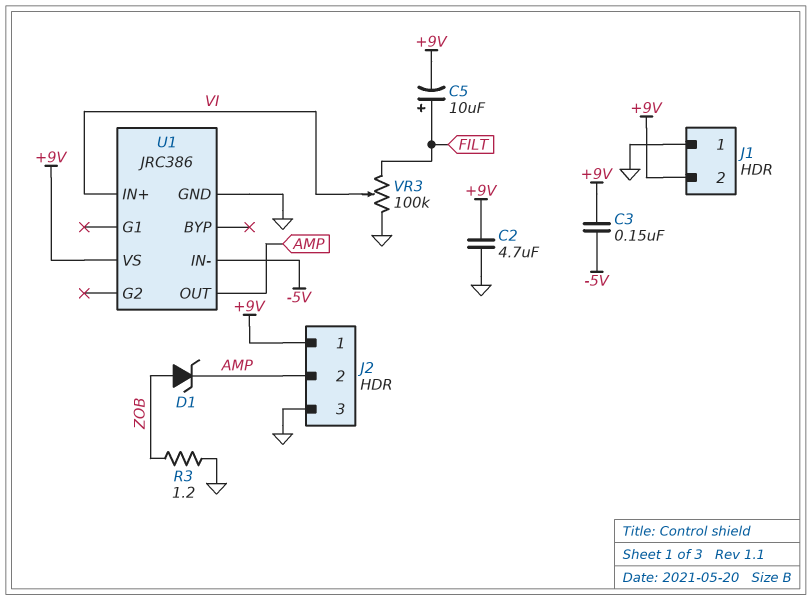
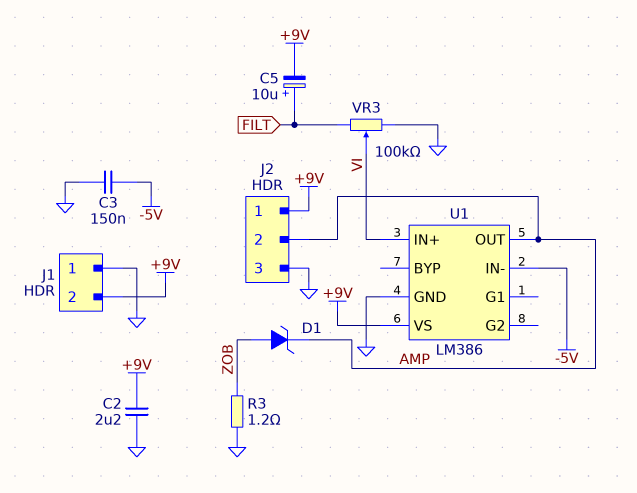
C2: 4.7uF (+9V, GND) -> 2.2uF (+9V, GND)
C3: 150nF (+9V, -5V) -> 150nF (-5V, GND)
U1: JRC386 -> LM386

